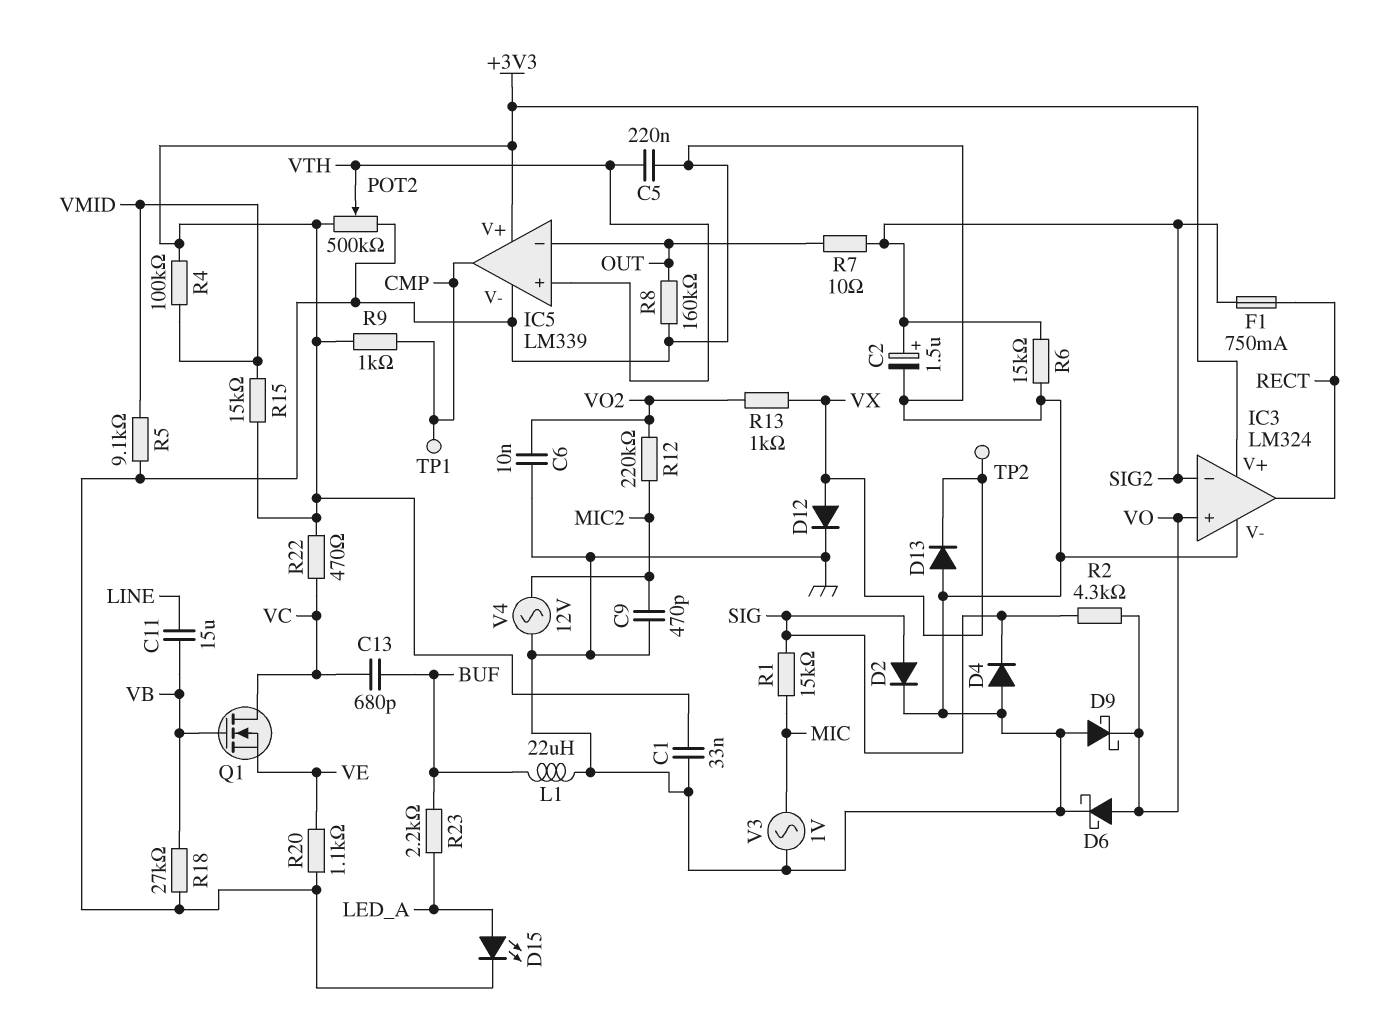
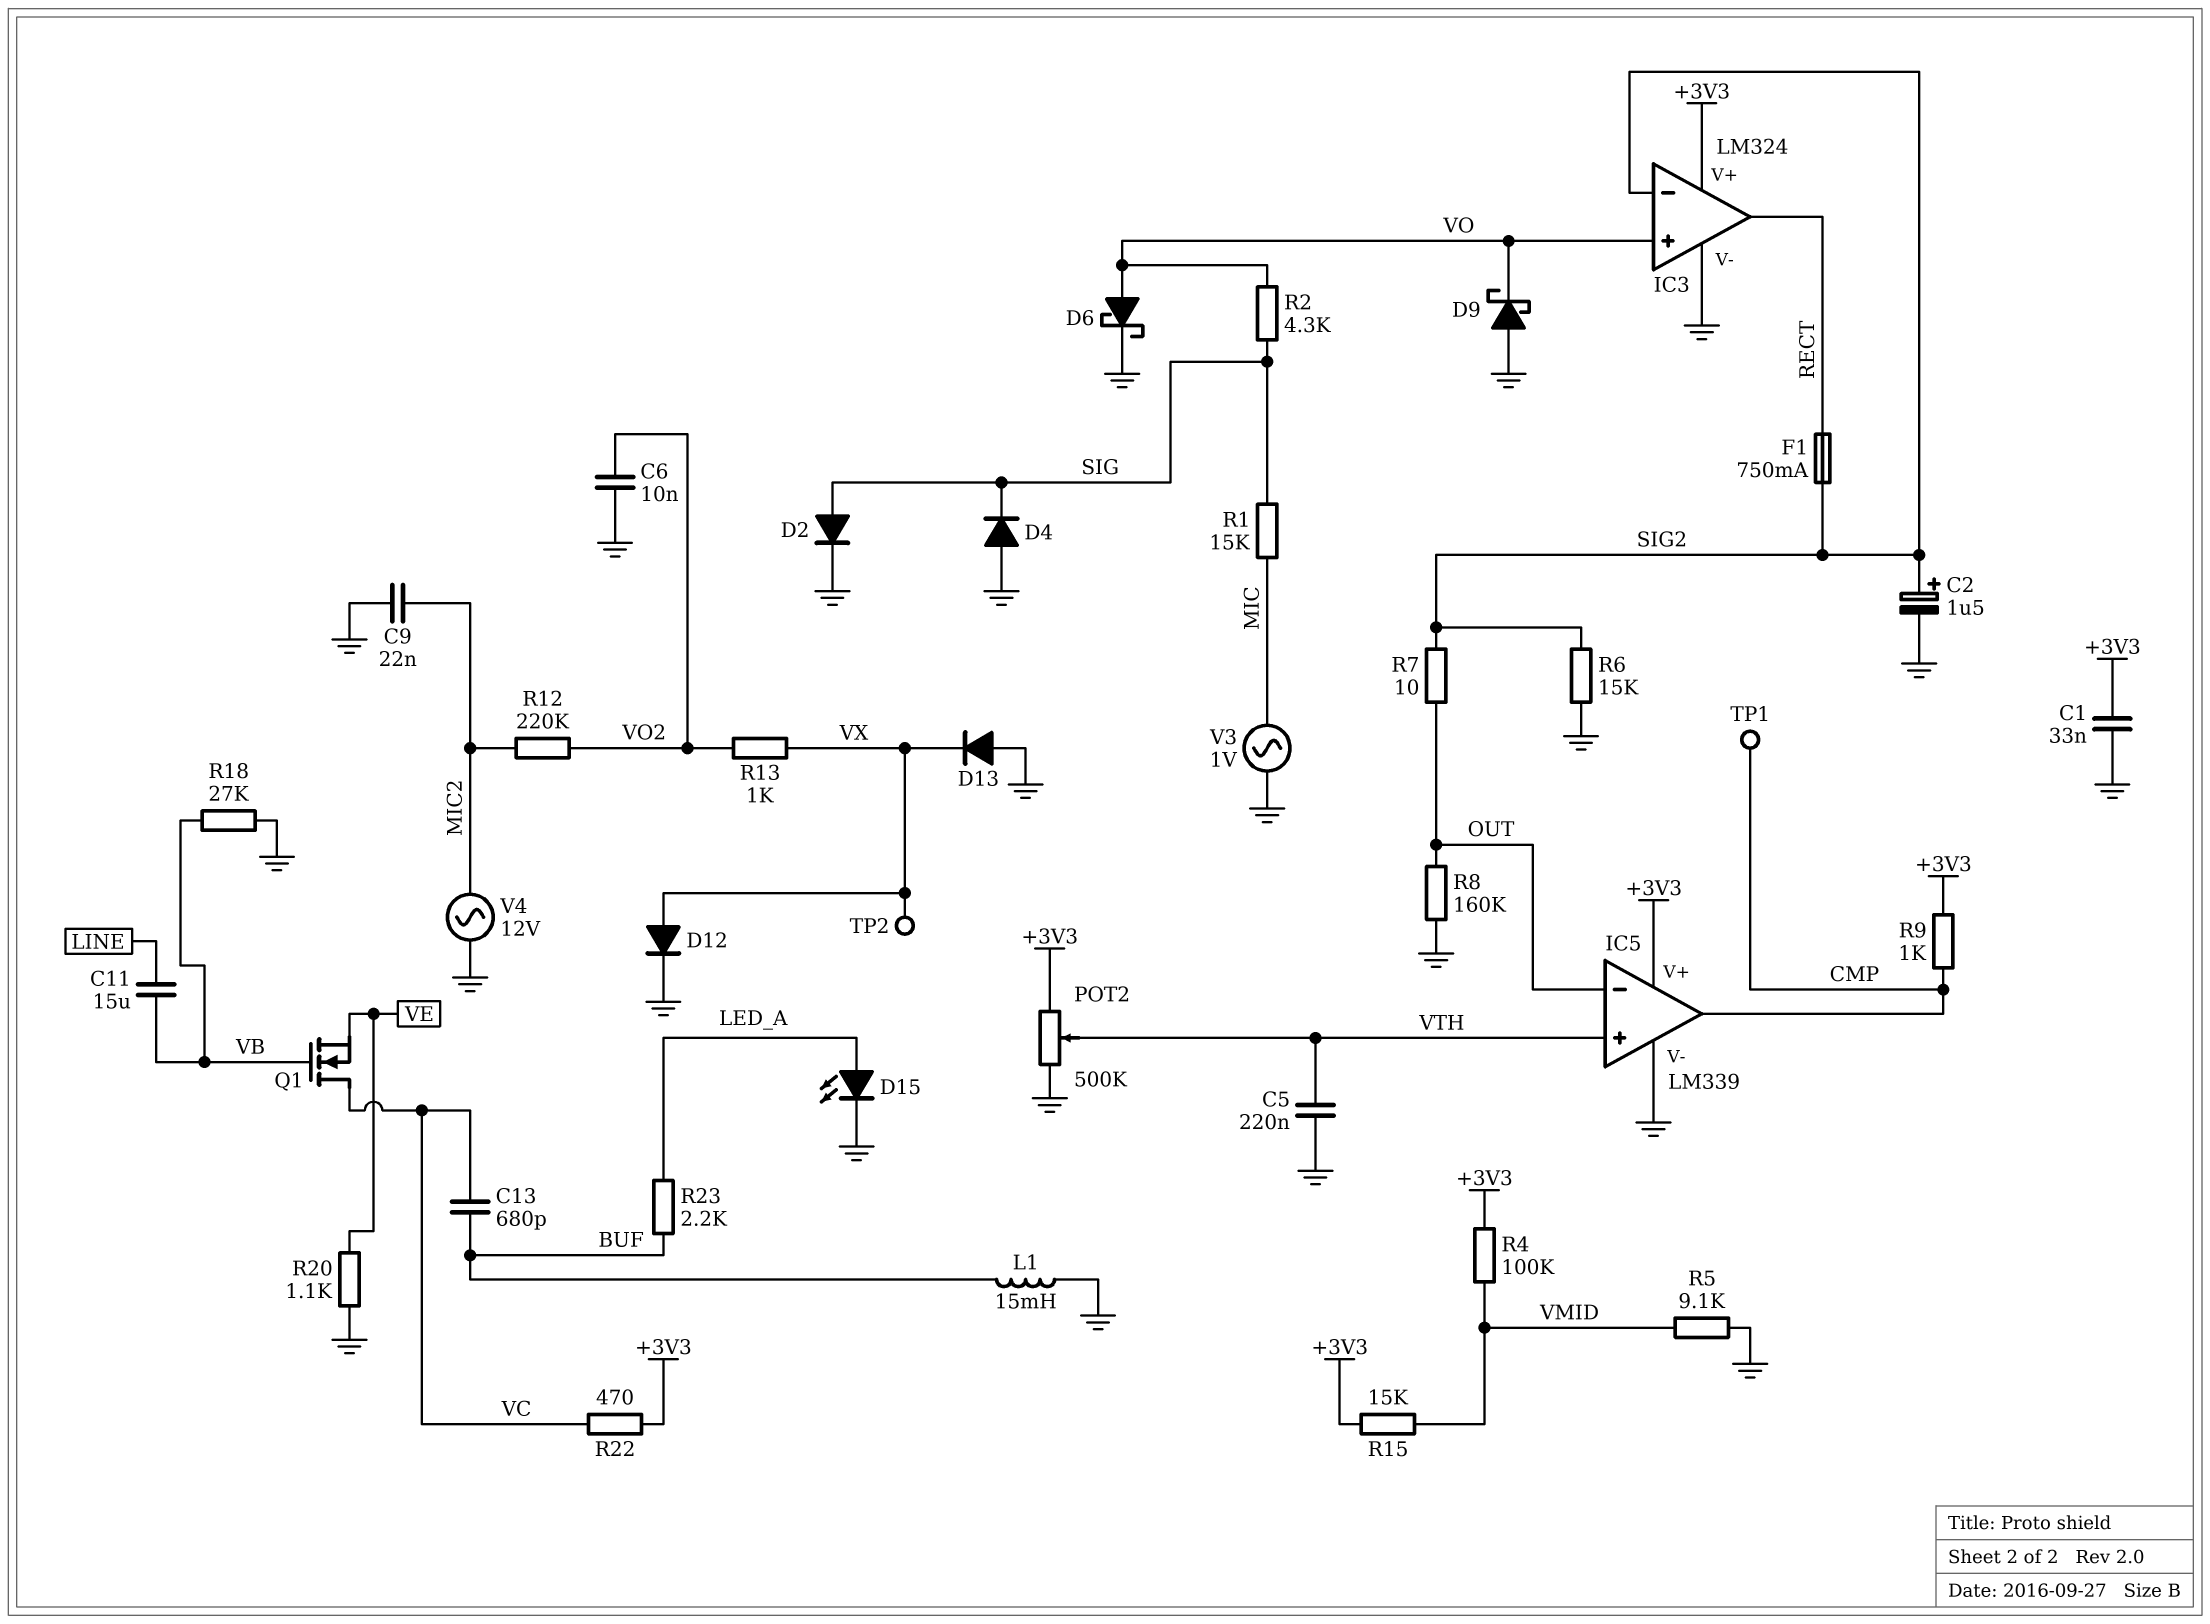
C9: 470pF (GND, MIC2) -> 22nF (GND, MIC2)
L1: 22uH (BUF, GND) -> 15mH (BUF, GND)

